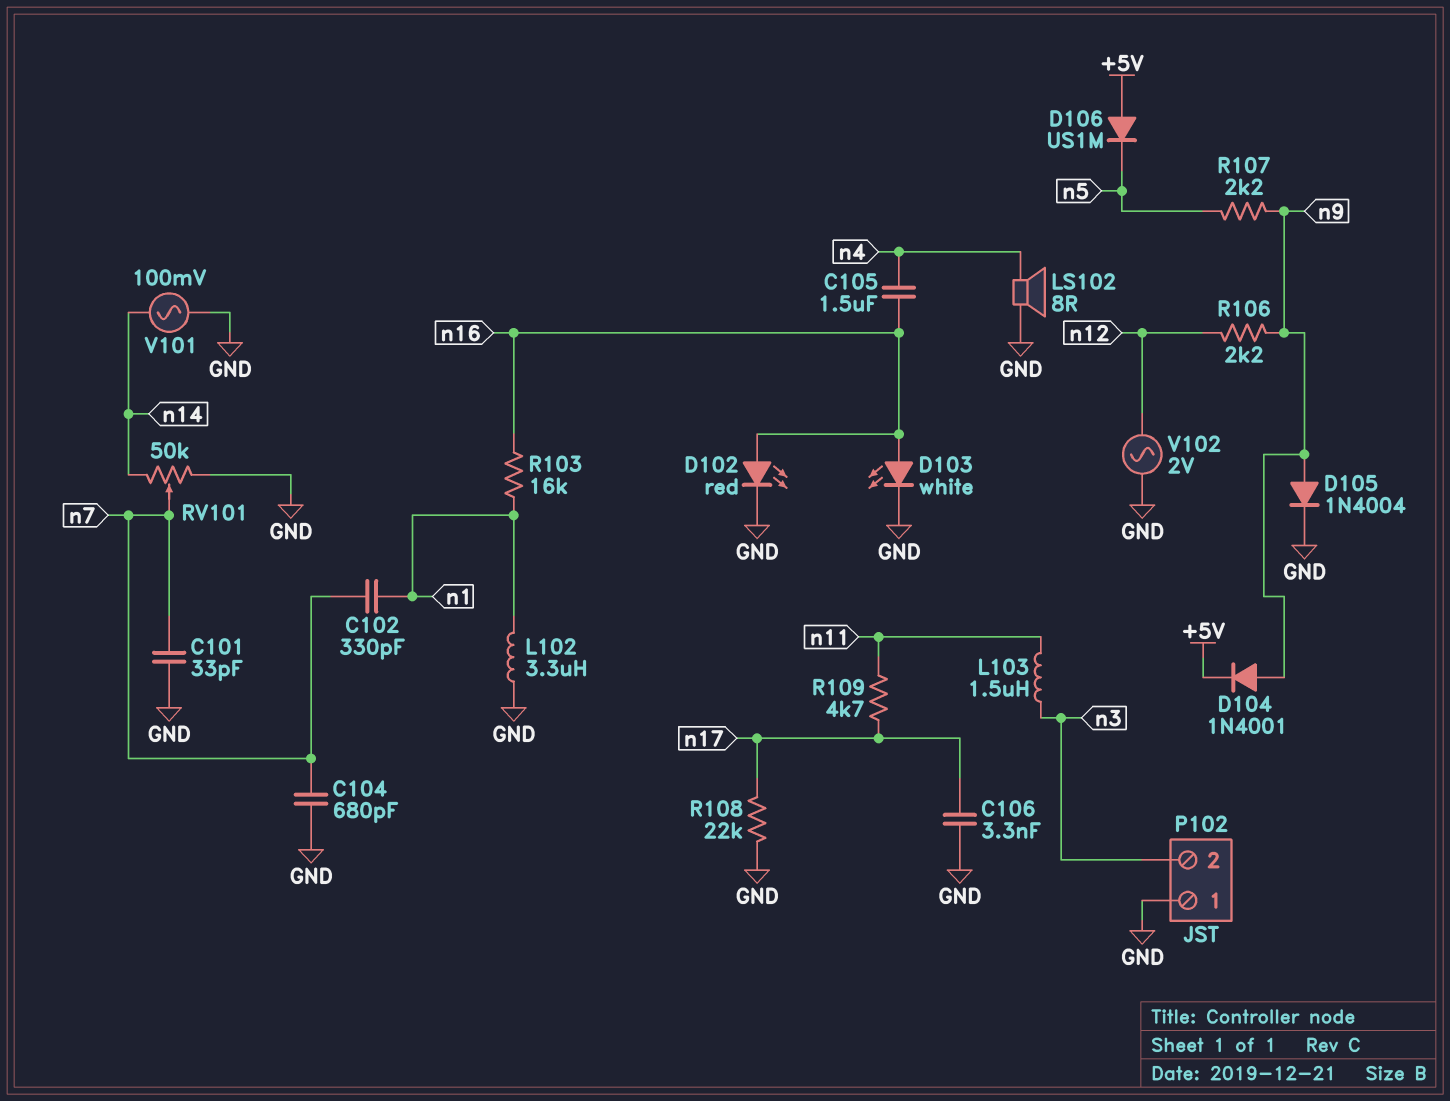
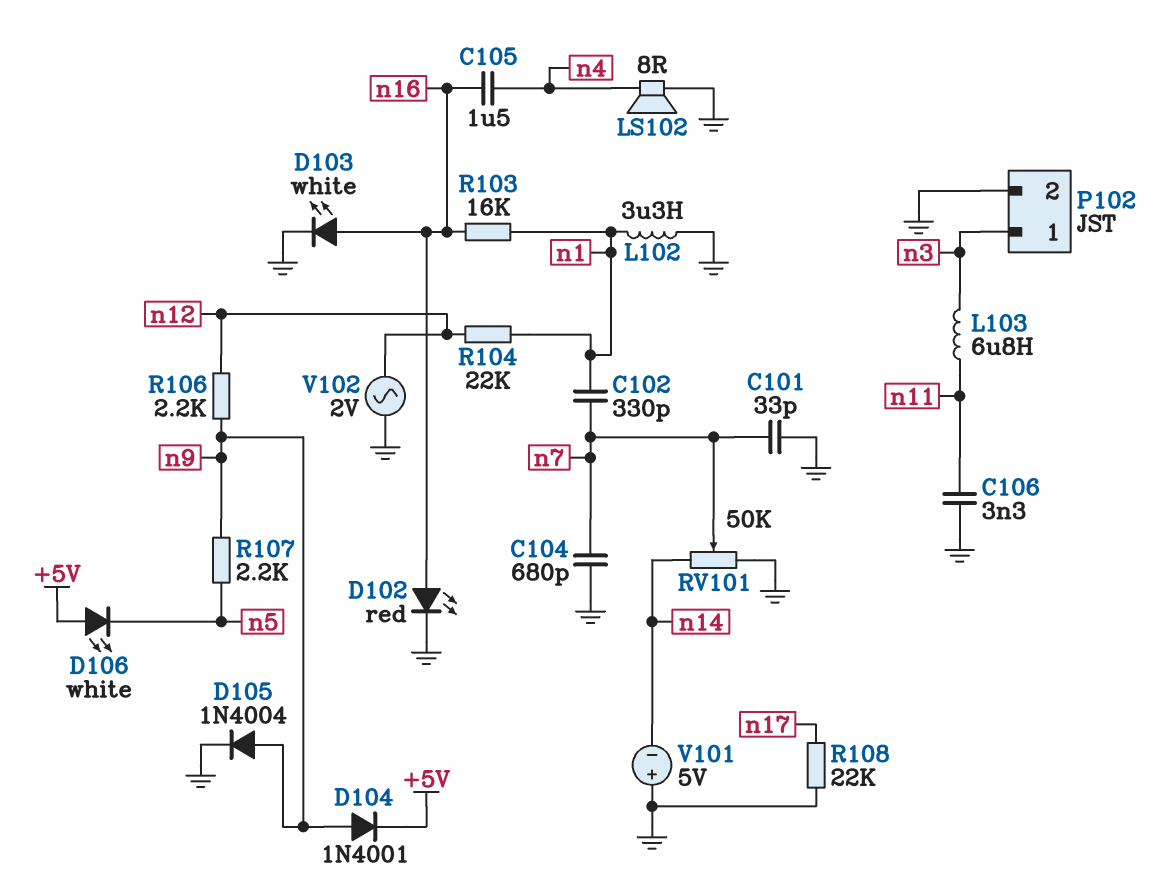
C106: 3.3nF (GND, n17) -> 3.3nF (GND, n11)
D106: diode US1M (A +5V, K n5) -> LED white (A +5V, K n5)
L103: 1.5uH (n3, n11) -> 6.8uH (n3, n11)
P102 pin 1: GND -> n3
P102 pin 2: n3 -> GND
R104: none -> 22k (n1, n12)
R109: 4.7k (n11, n17) -> none
V101: AC 100mV (GND, n14) -> 5V (plus GND, minus n14)

